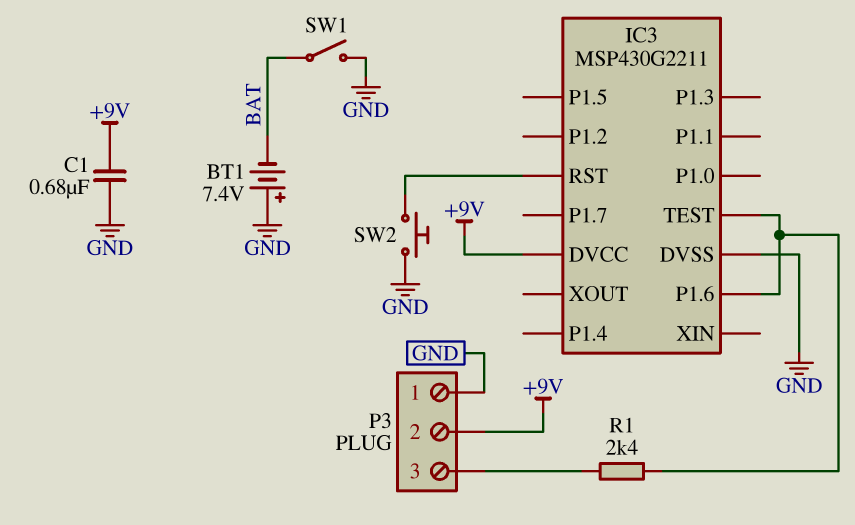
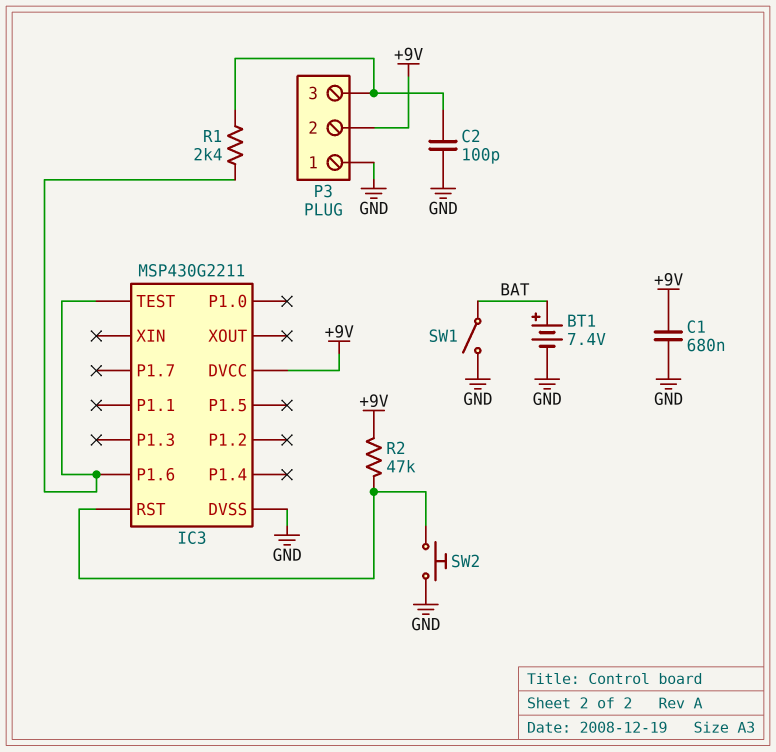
BT1: 7.4V (plus GND, minus BAT) -> 7.4V (plus BAT, minus GND)
C2: none -> 100pF (GND, P3/3)
R2: none -> 47k (+9V, IC3/RST)

